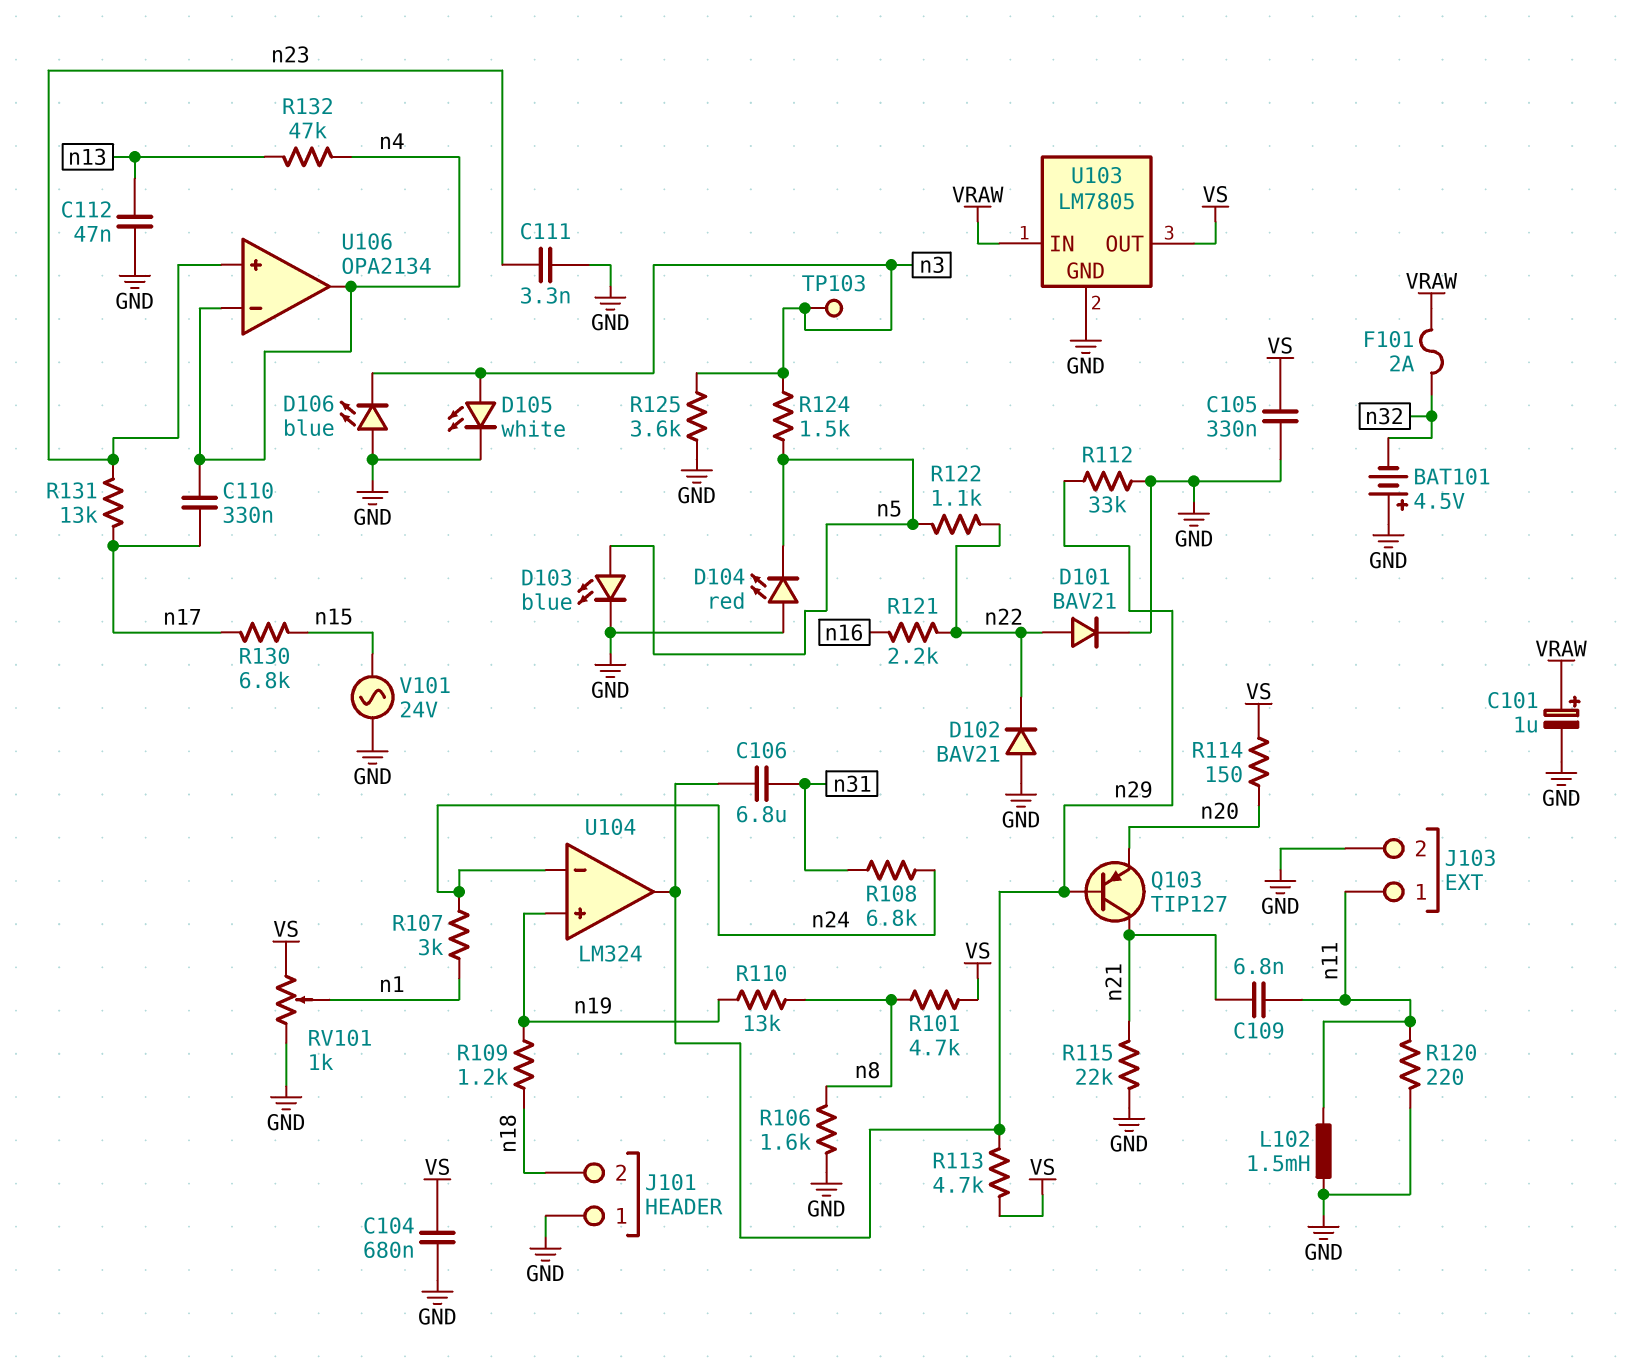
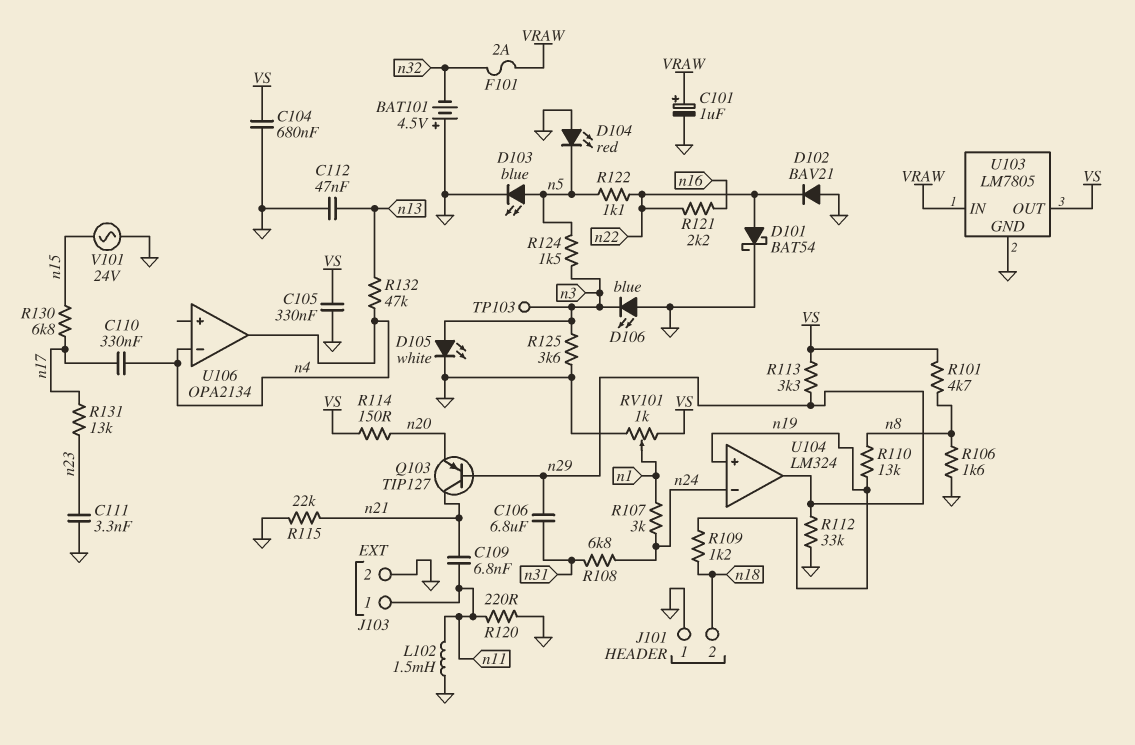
D101: diode BAV21 (A n22, K GND) -> schottky BAT54 (A n22, K GND)
R113: 4.7k (VS, n29) -> 3.3k (VS, n29)
U106 pin in+: n23 -> none

